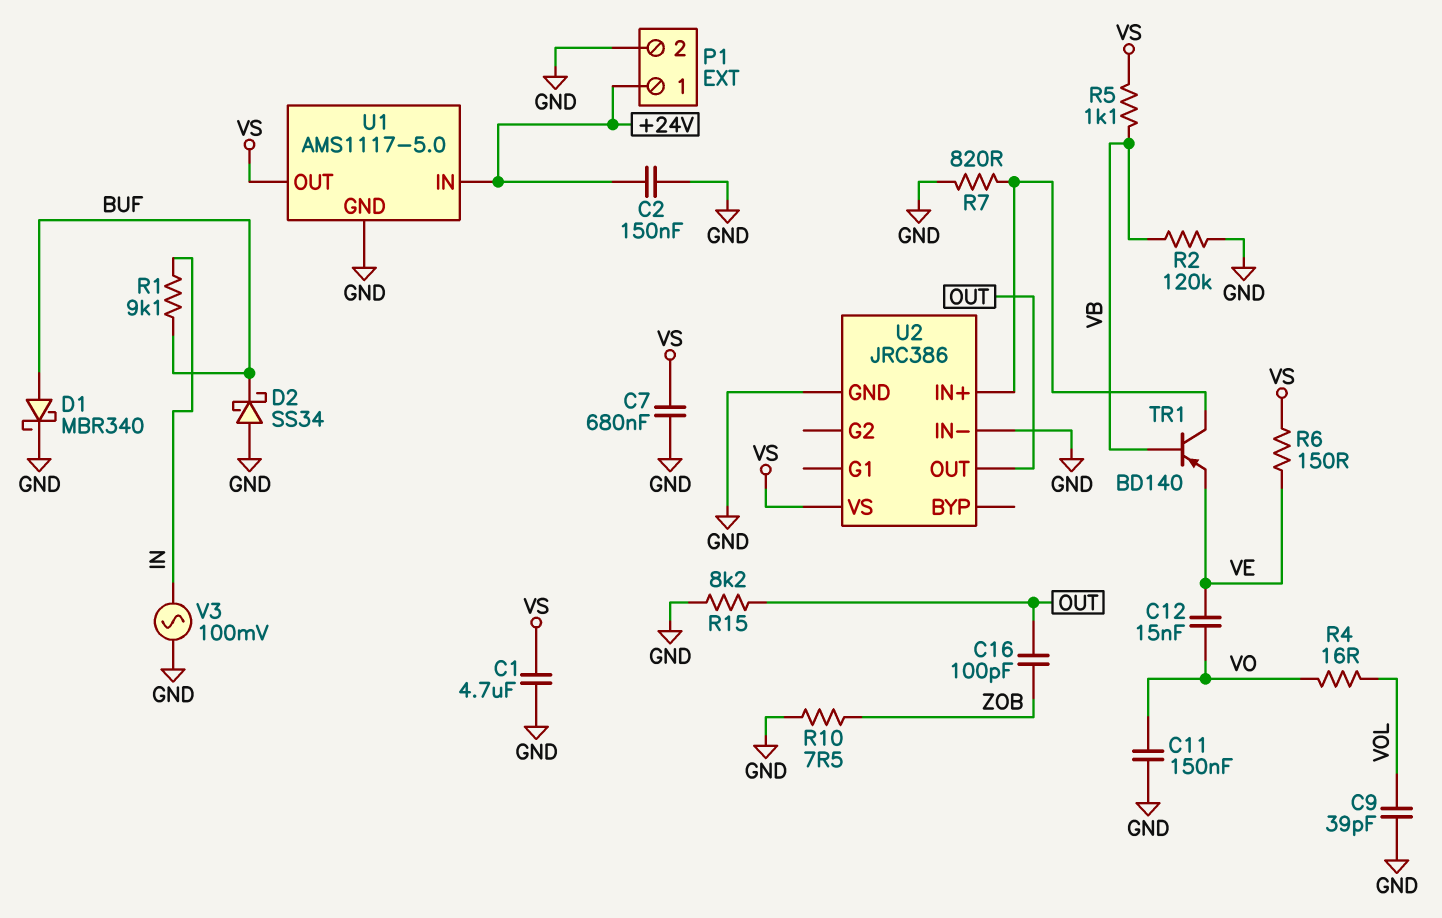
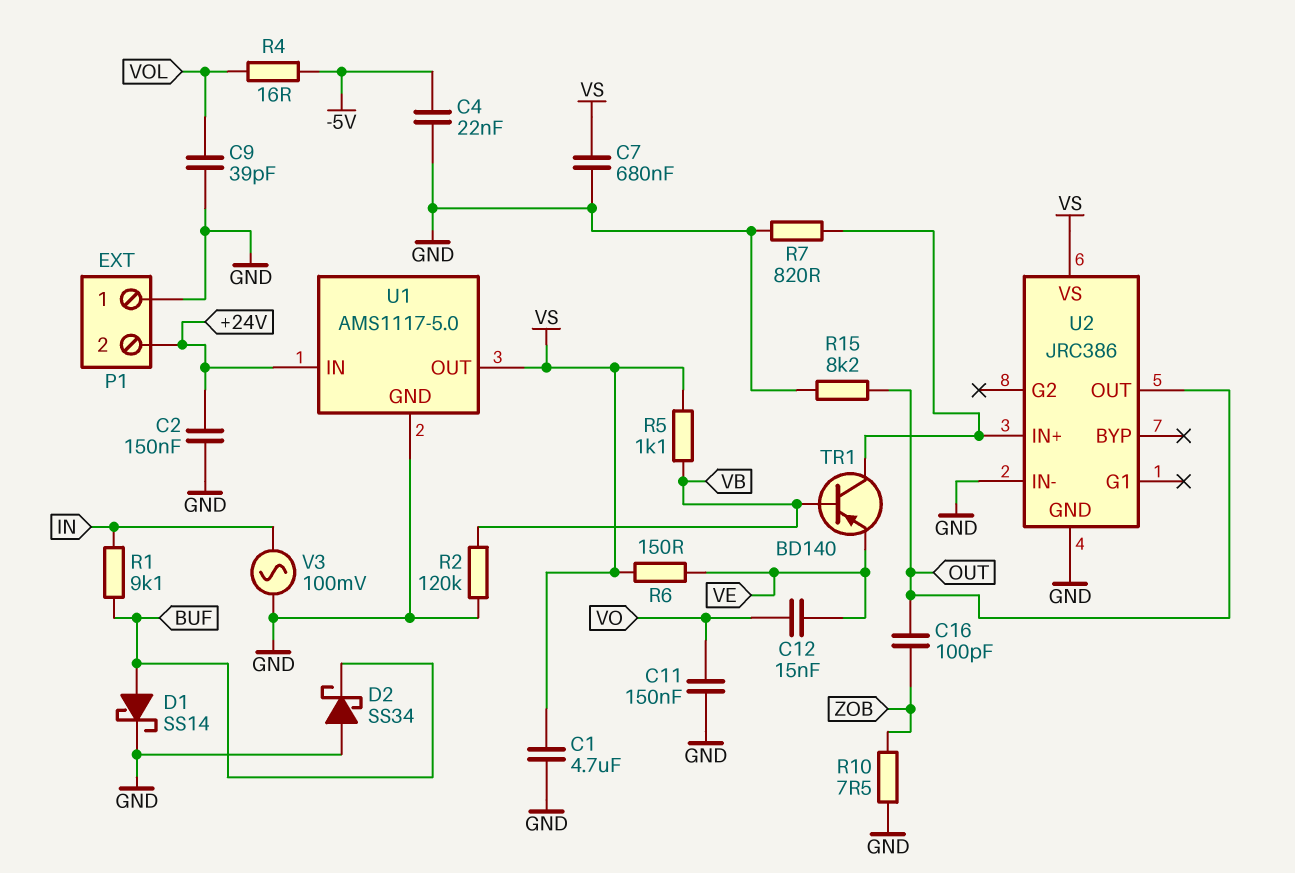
C4: none -> 22nF (-5V, GND)
D1: schottky MBR340 (A BUF, K GND) -> schottky SS14 (A BUF, K GND)
P1 pin 1: +24V -> GND
P1 pin 2: GND -> +24V
R4: 16 (VO, VOL) -> 16 (-5V, VOL)

